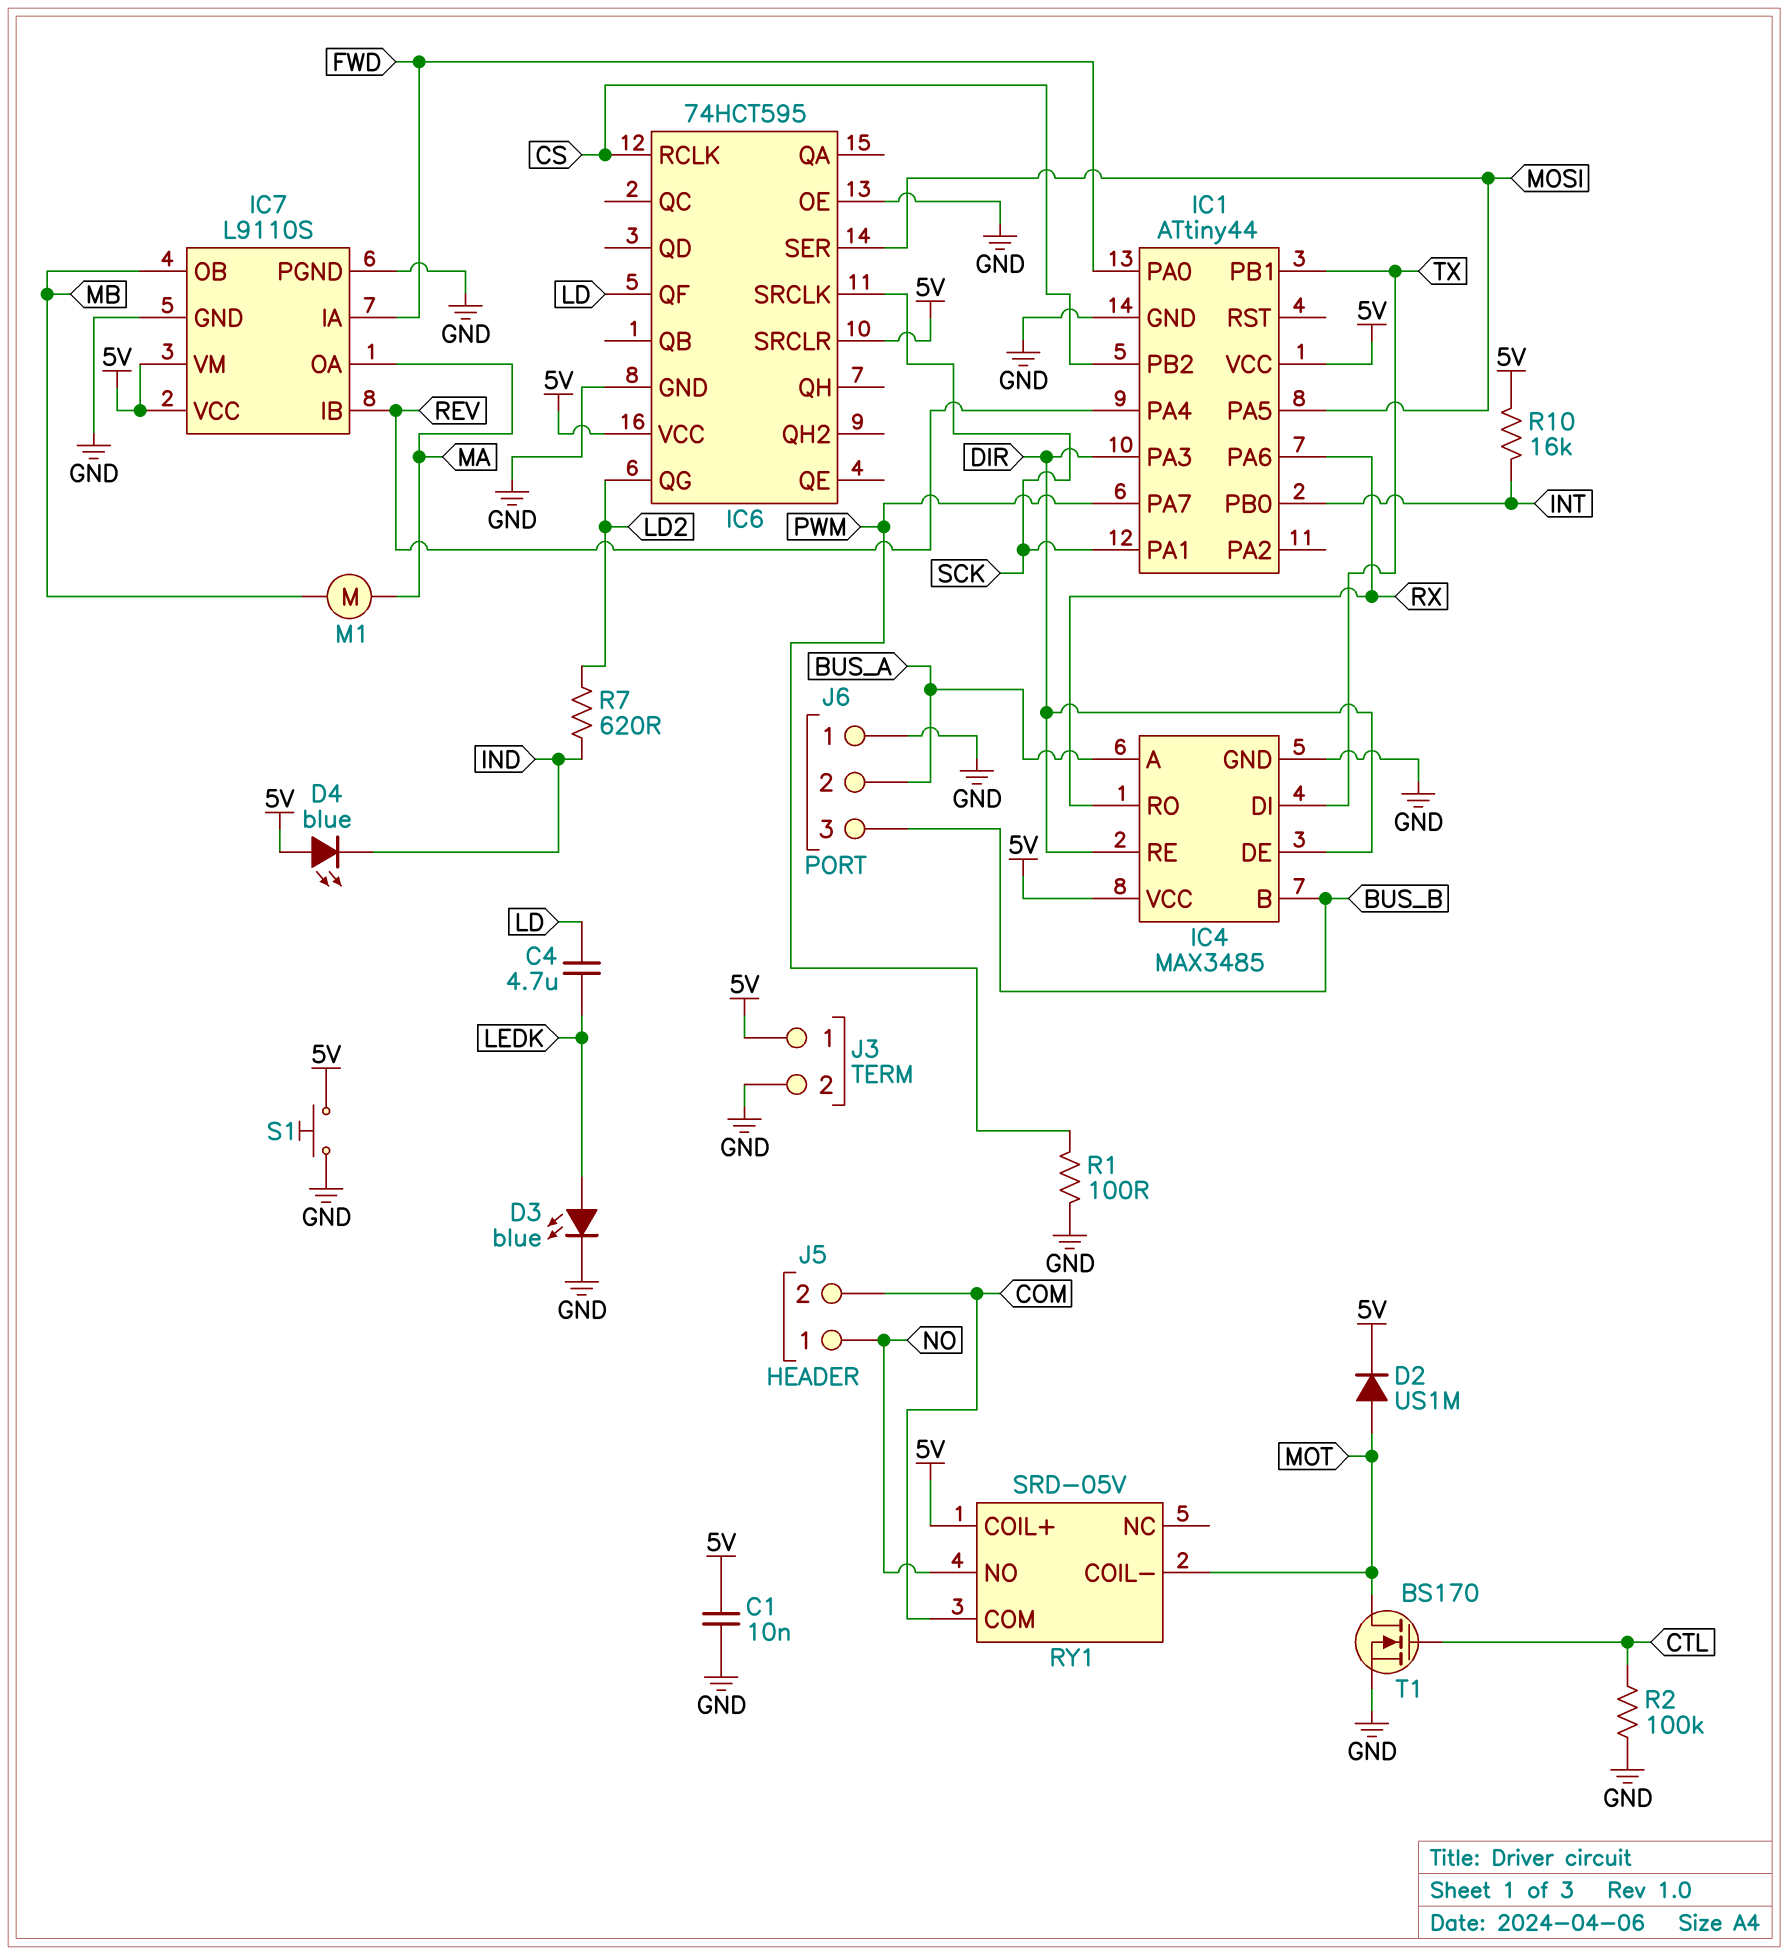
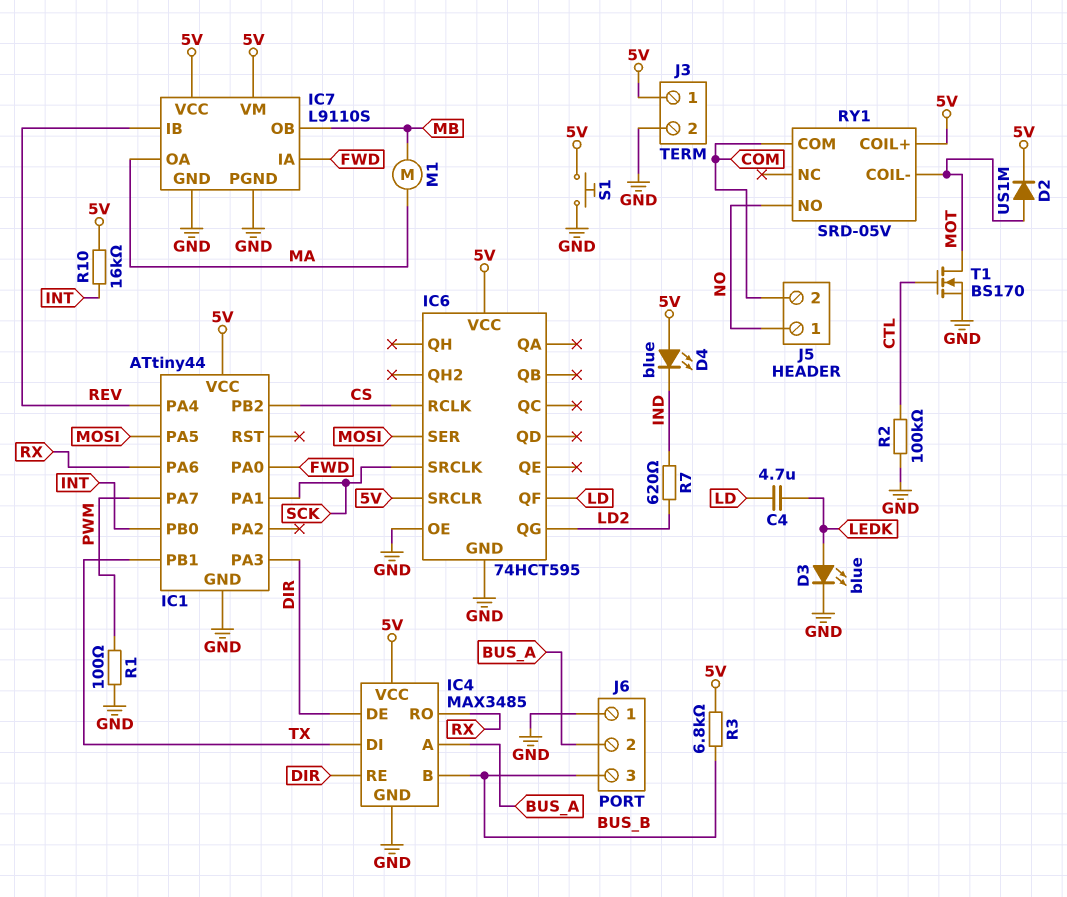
C1: 10nF (5V, GND) -> none
R3: none -> 6.8k (5V, BUS_B)

